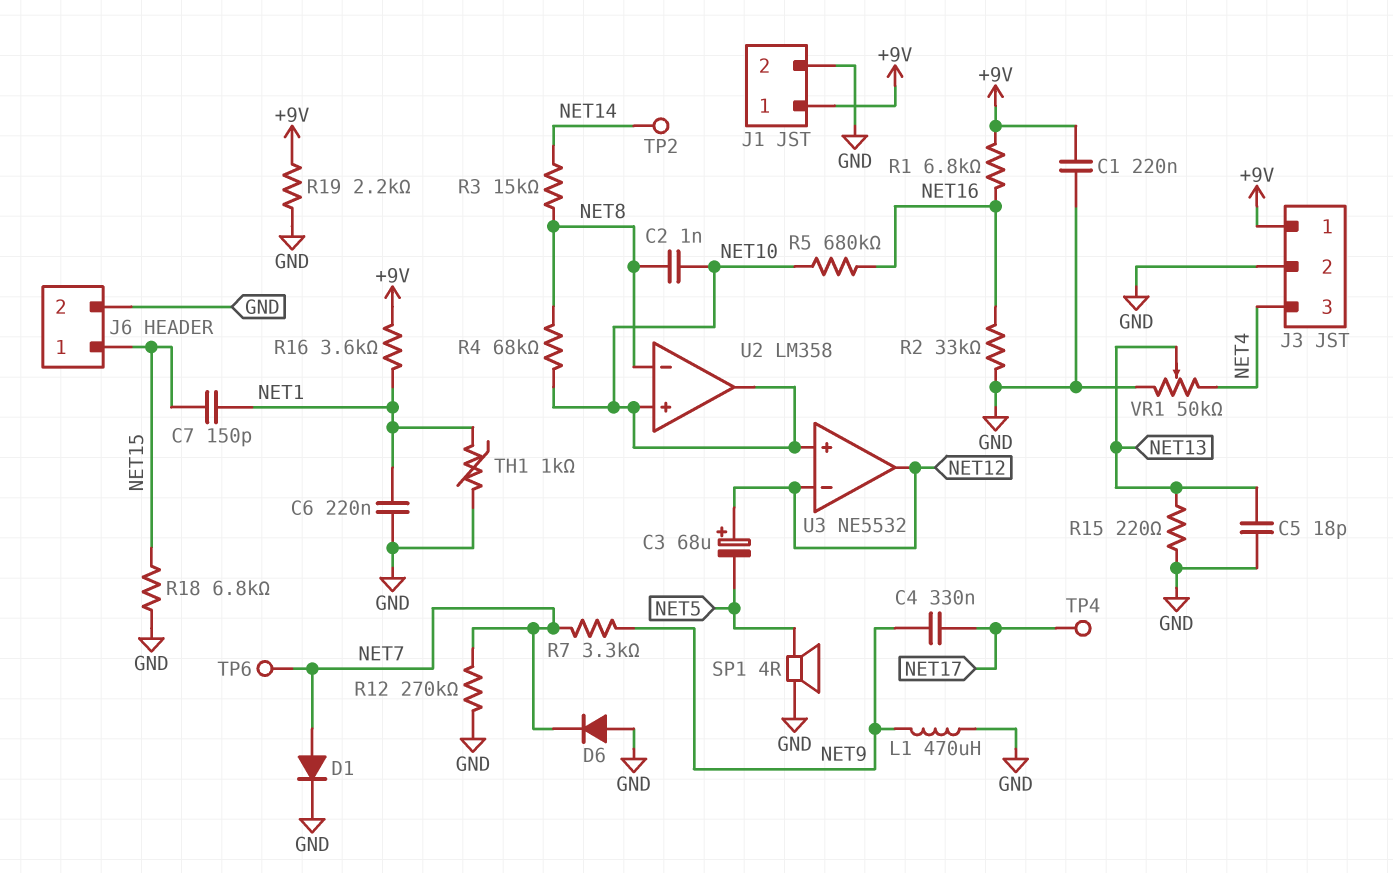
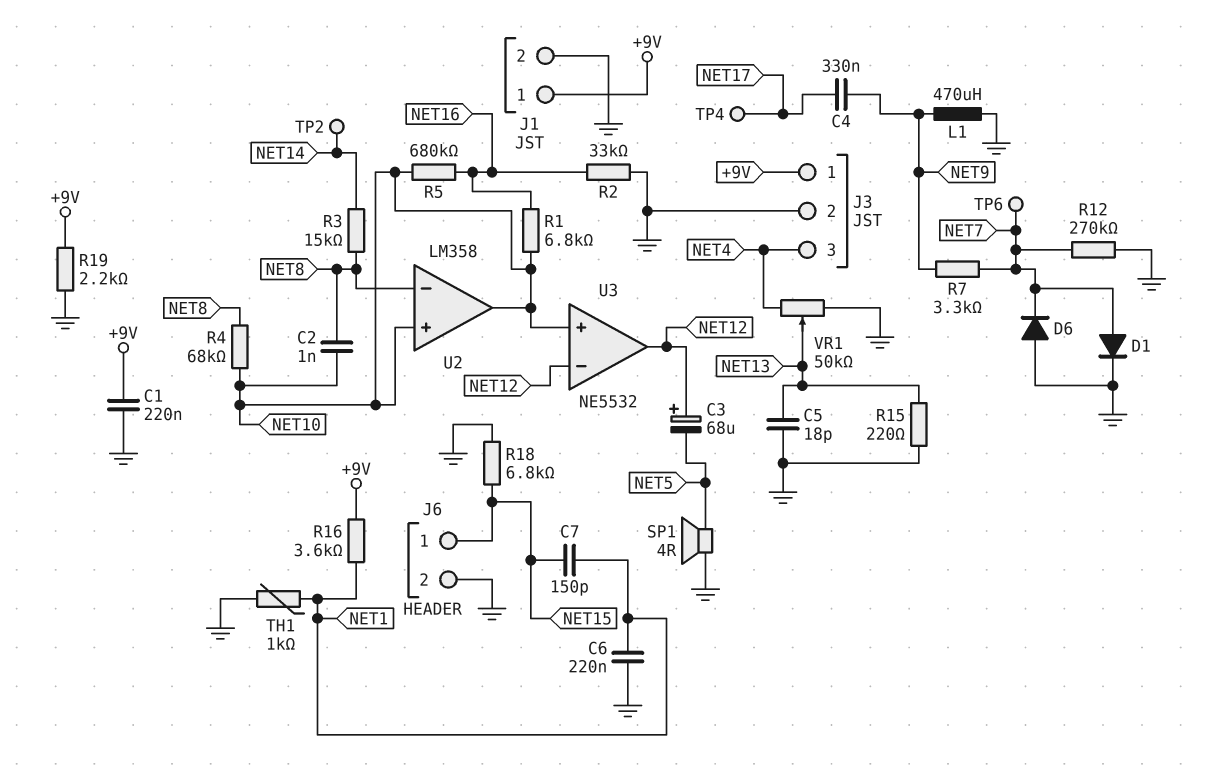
R1: 6.8k (+9V, NET16) -> 6.8k (NET10, NET16)

